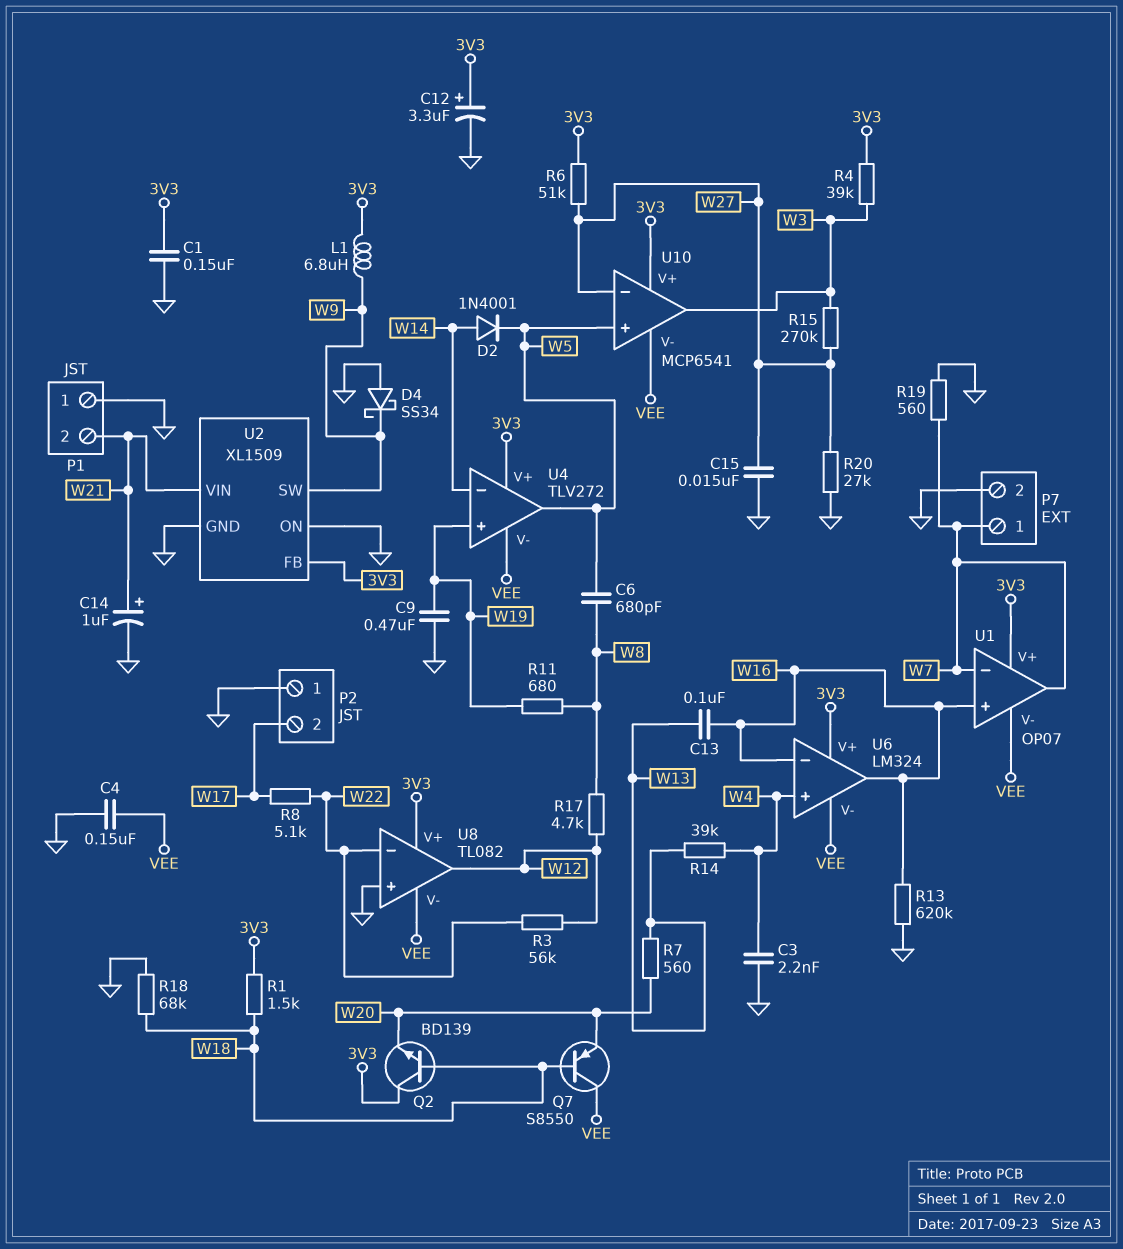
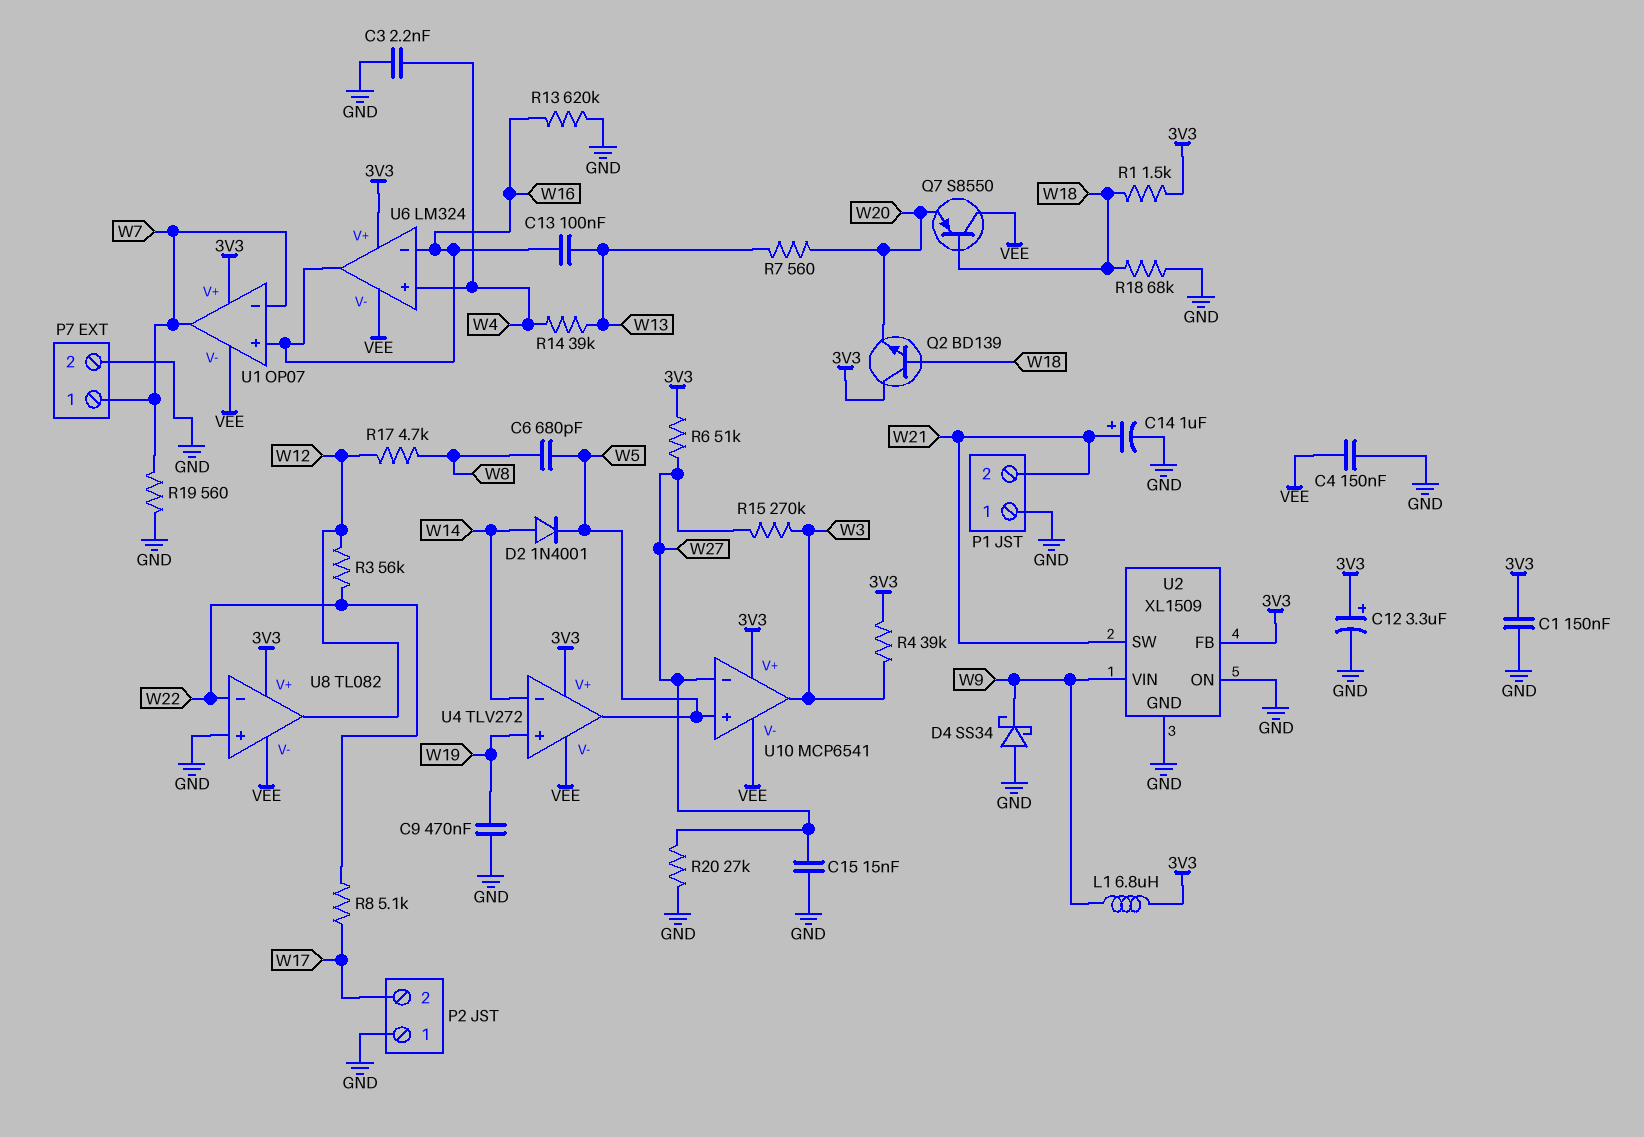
R11: 680 (W8, W19) -> none
U2 pin SW: W9 -> W21
U2 pin VIN: W21 -> W9

